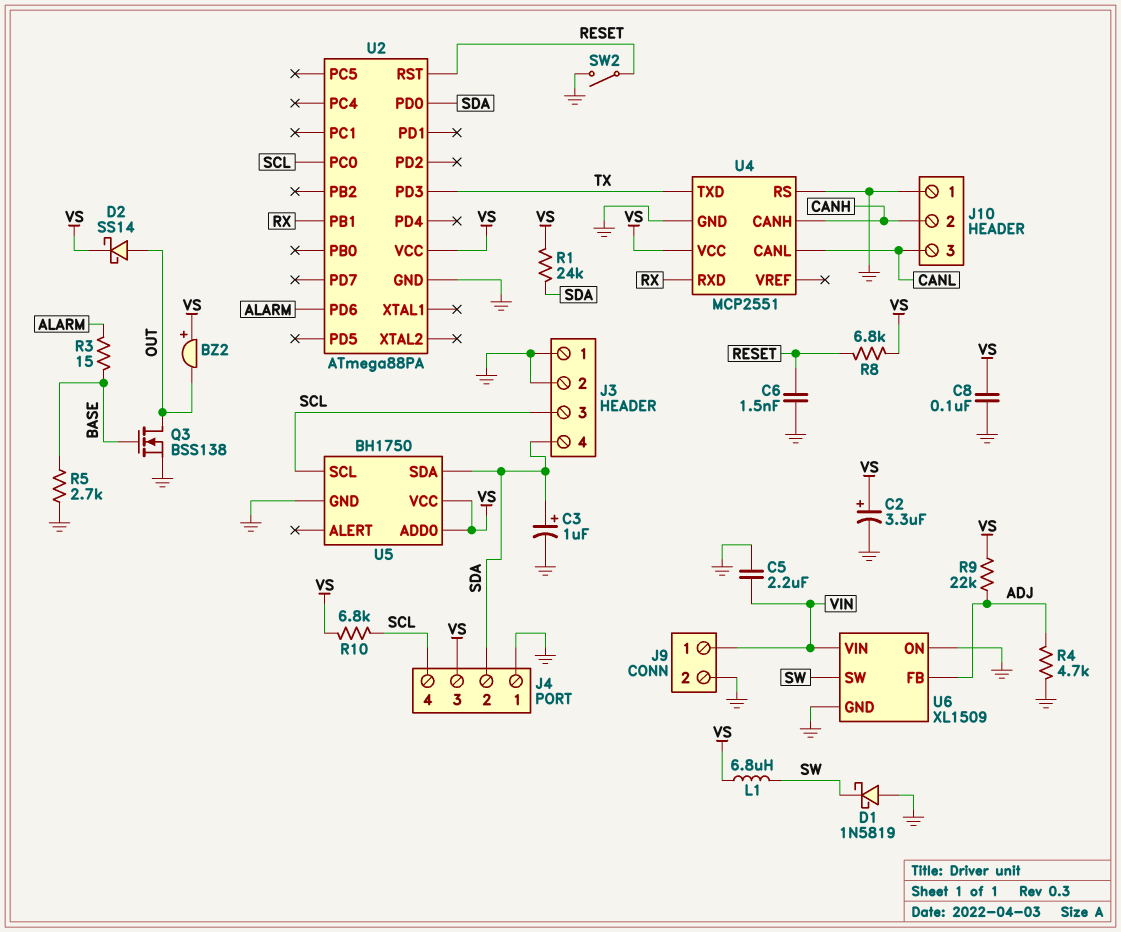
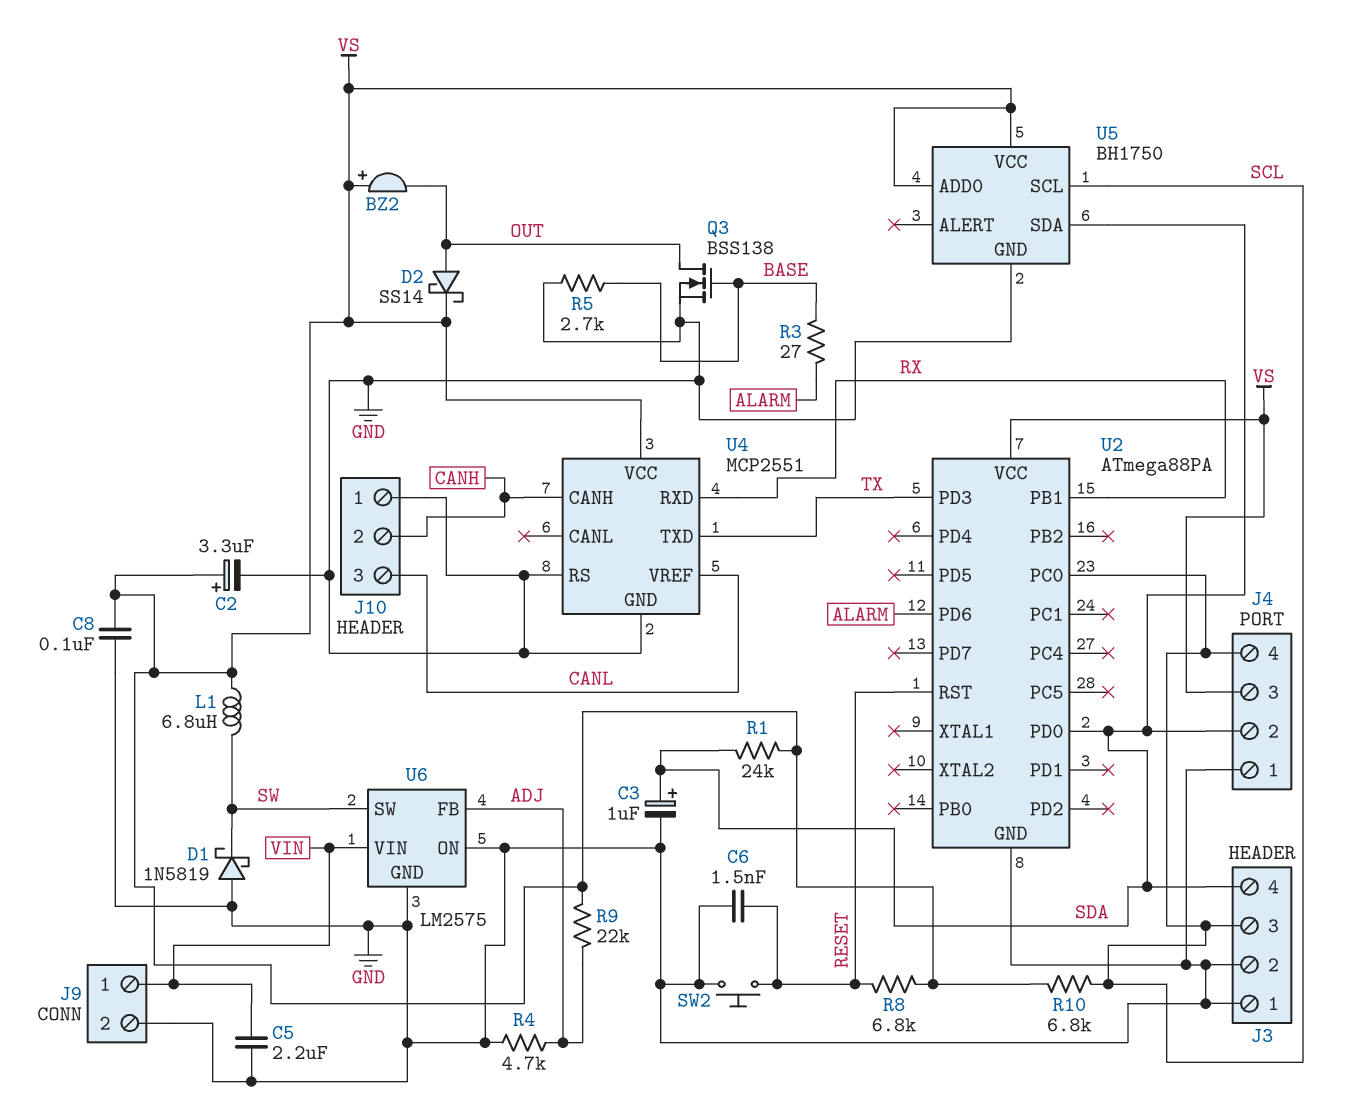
R3: 15 (ALARM, BASE) -> 27 (ALARM, BASE)
SW2: switch (GND, RESET) -> button (GND, RESET)
U4 pin CANL: CANL -> none
U4 pin VREF: none -> CANL
U6: XL1509 -> LM2575

